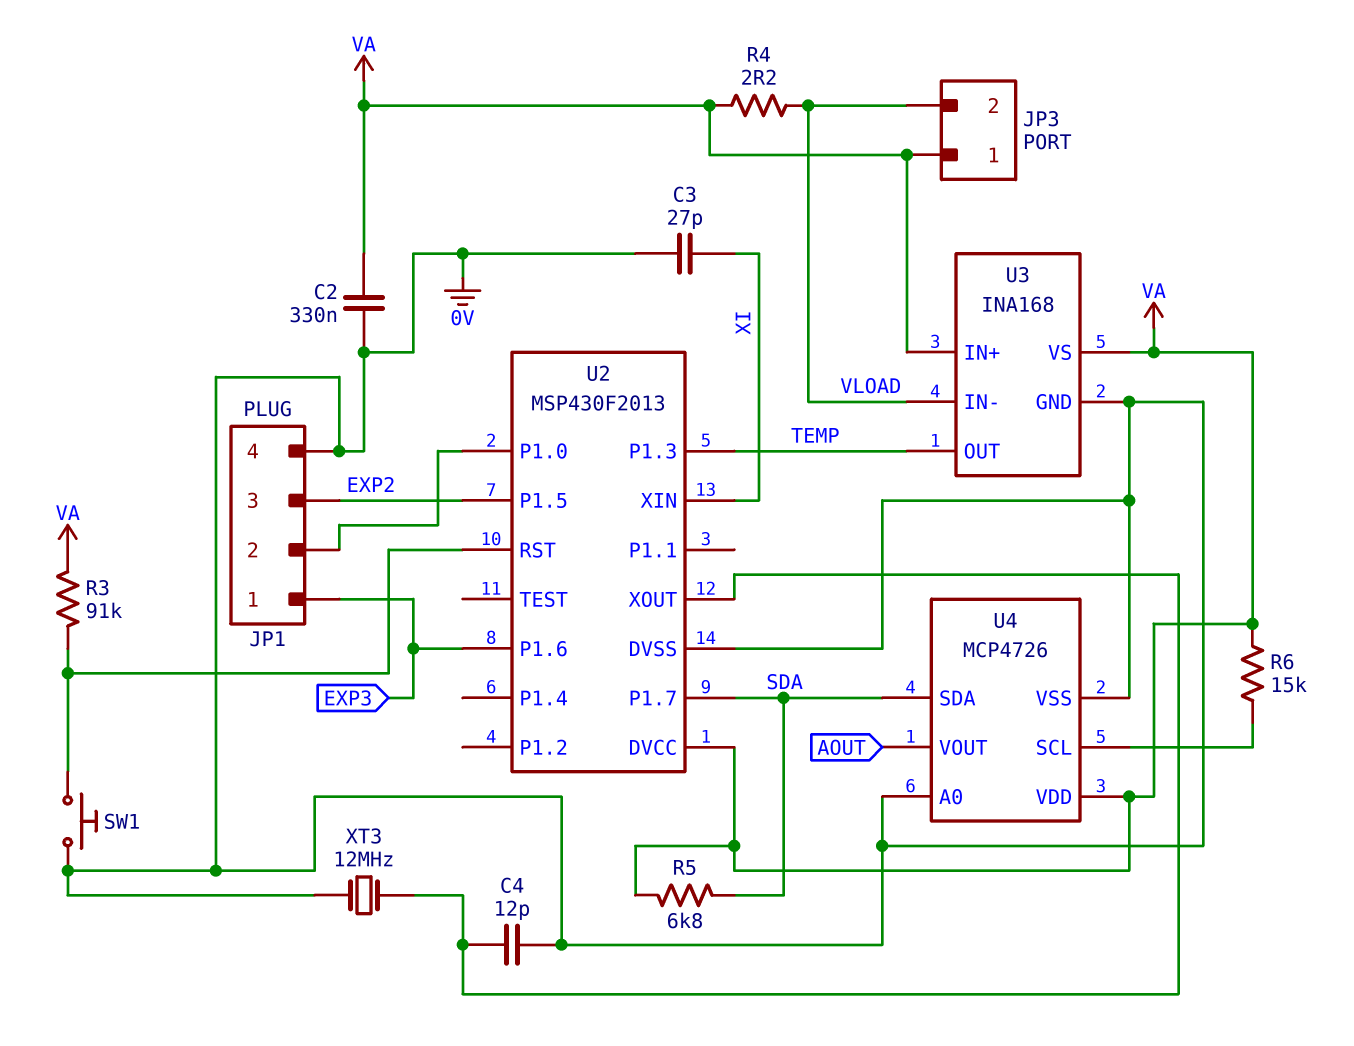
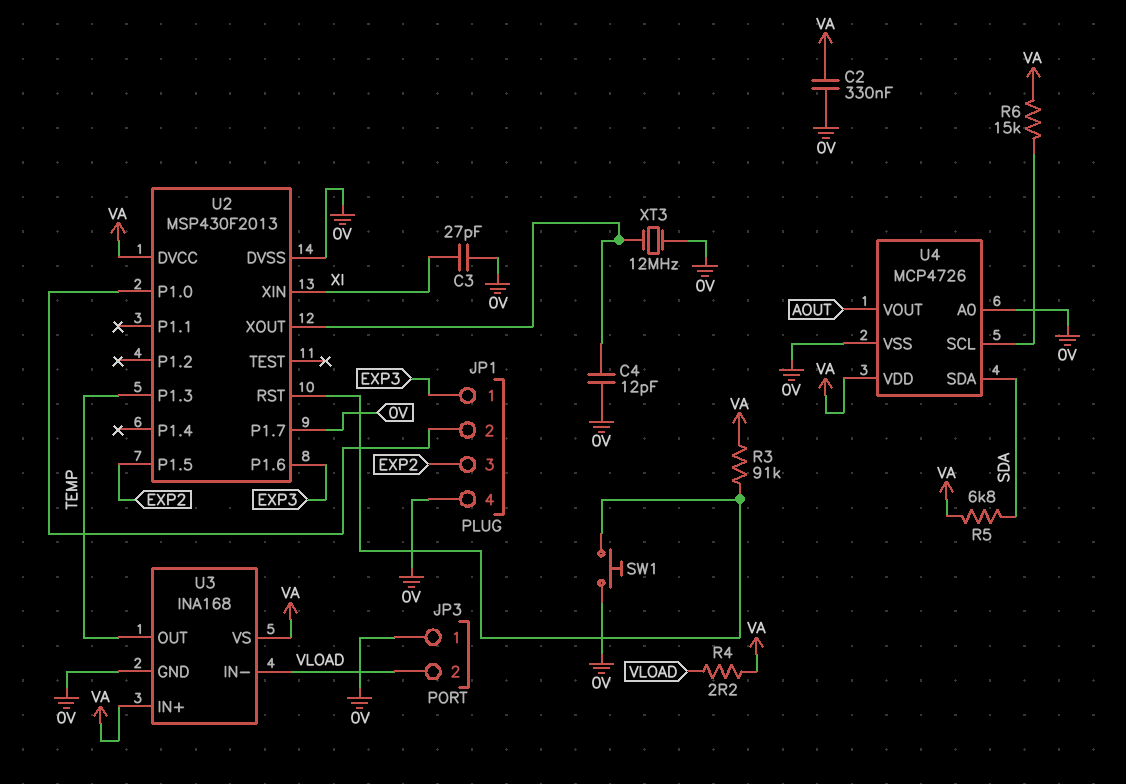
JP3 pin 1: VA -> 0V
U2 pin P1.7: SDA -> 0V

